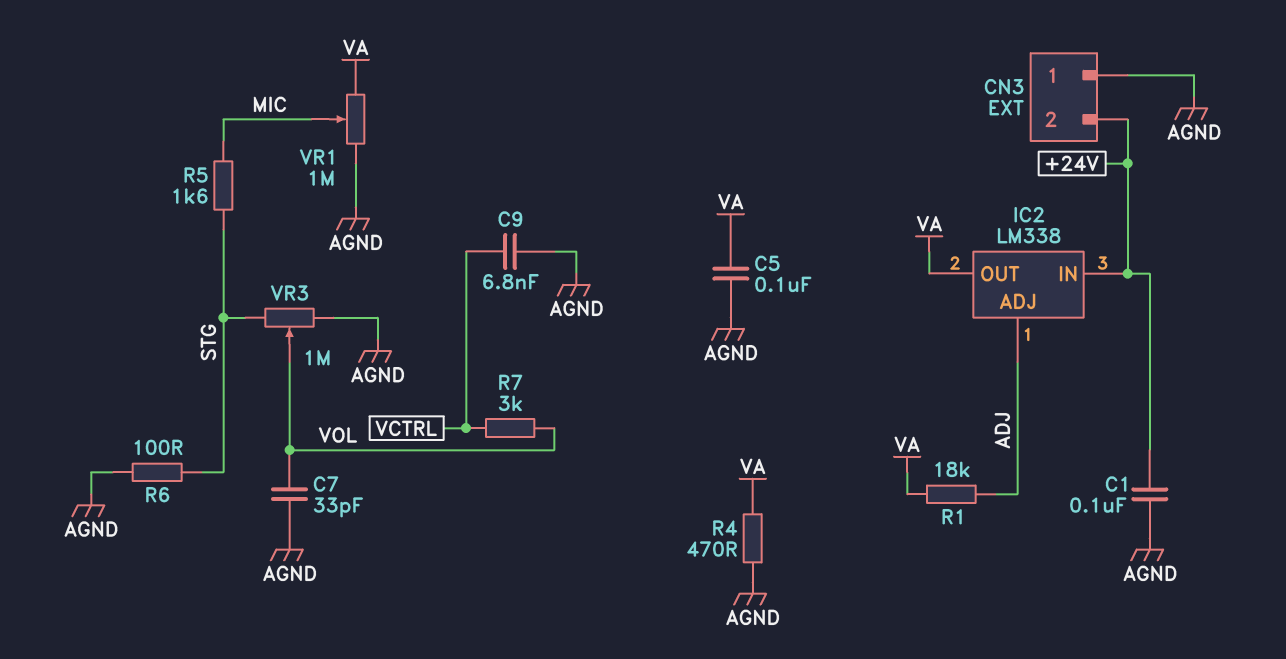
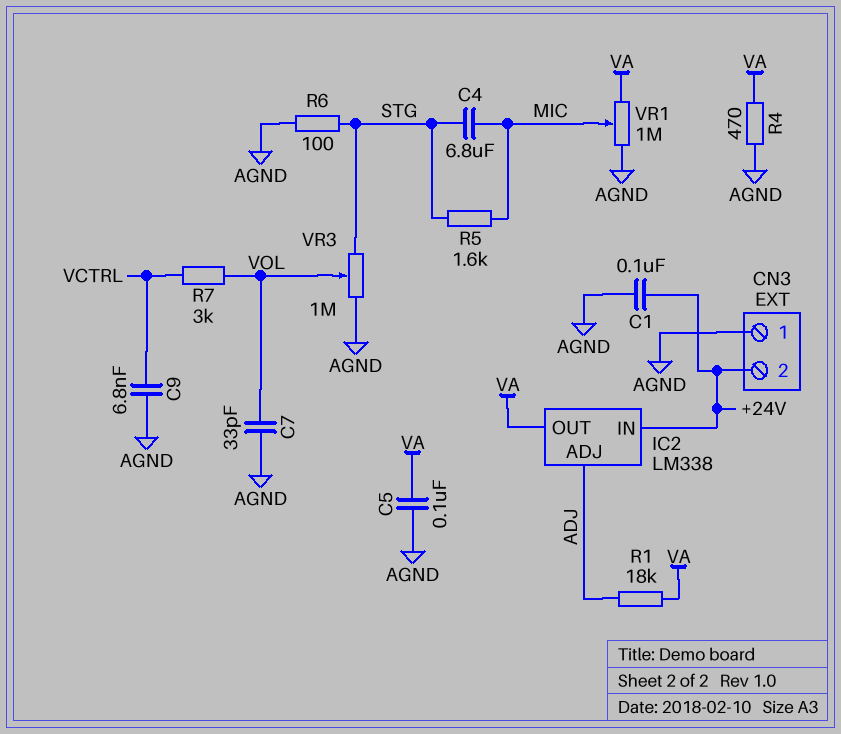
C4: none -> 6.8uF (MIC, STG)

